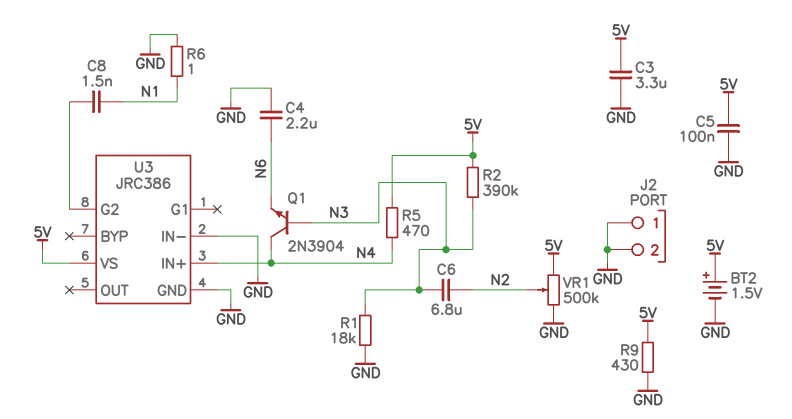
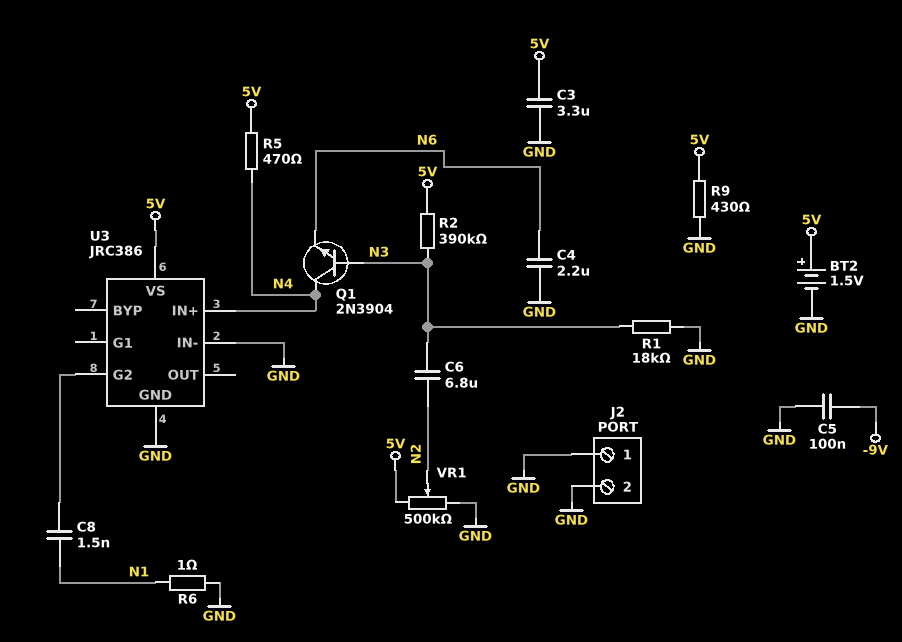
C5: 100nF (5V, GND) -> 100nF (-9V, GND)

